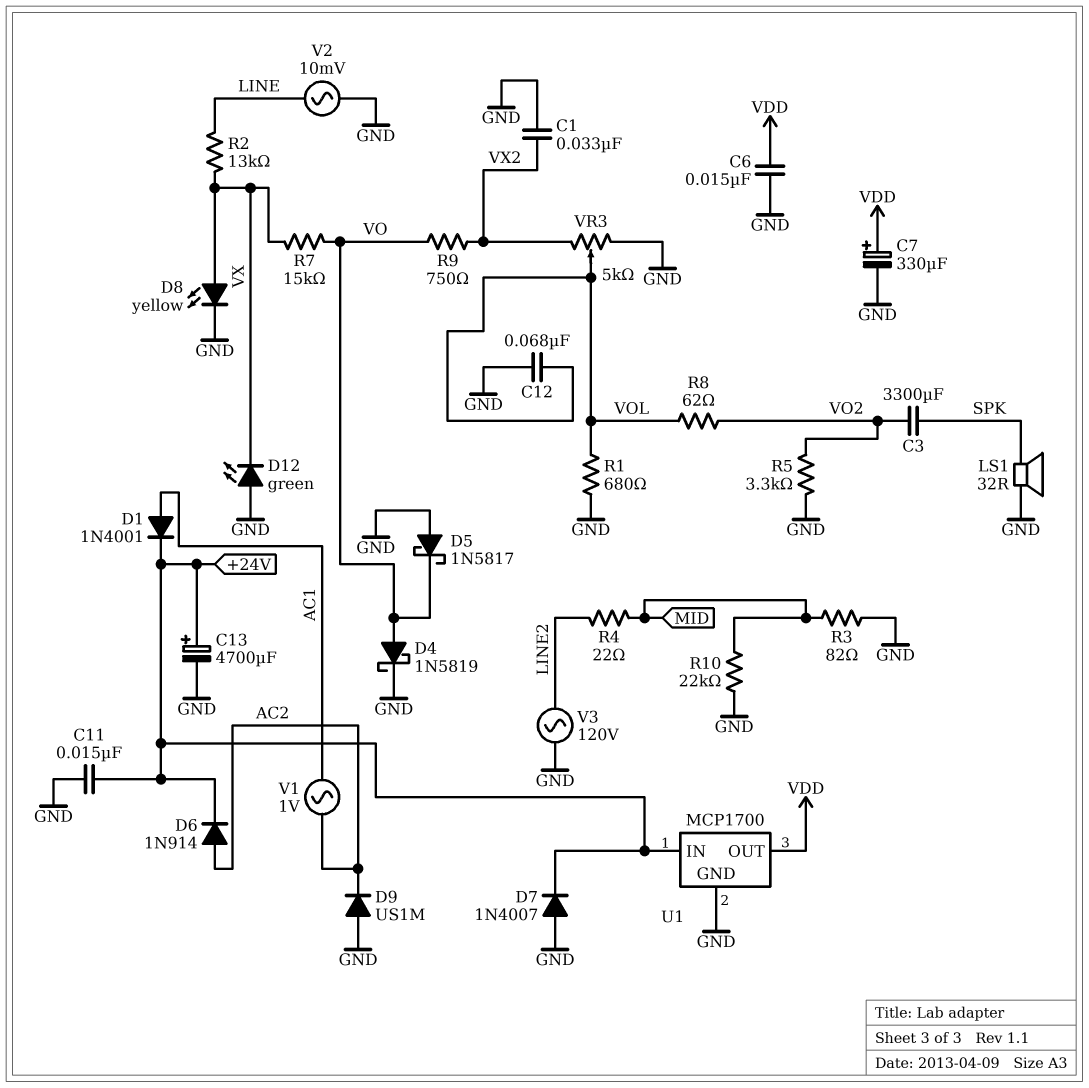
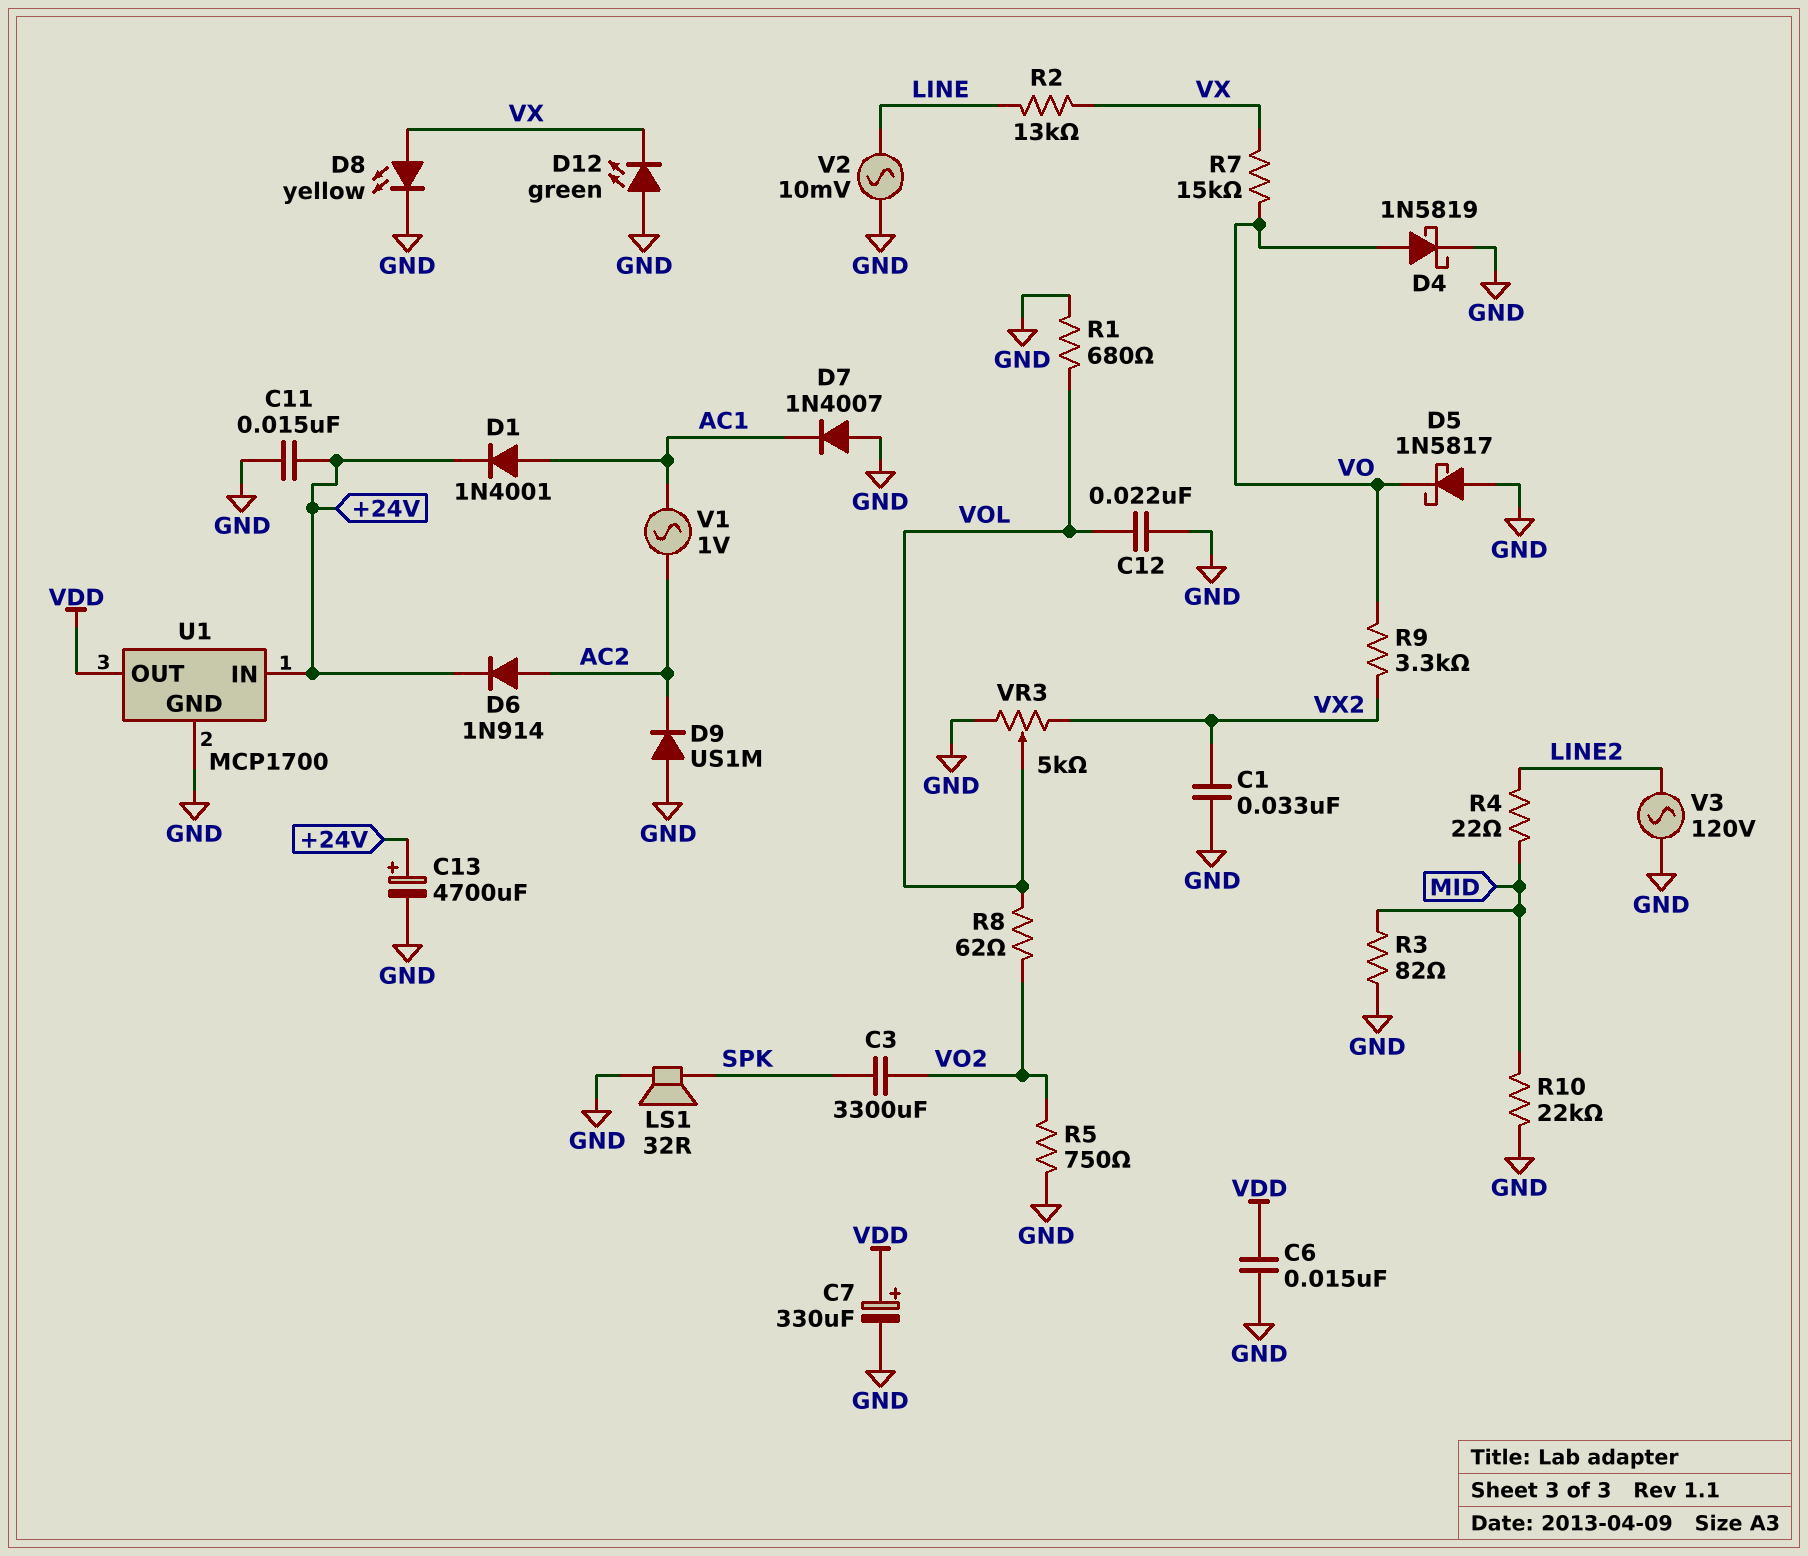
C12: 68nF (GND, VOL) -> 22nF (GND, VOL)
D7: diode 1N4007 (A GND, K +24V) -> diode 1N4007 (A GND, K AC1)
R5: 3.3k (GND, VO2) -> 750 (GND, VO2)
R9: 750 (VO, VX2) -> 3.3k (VO, VX2)

